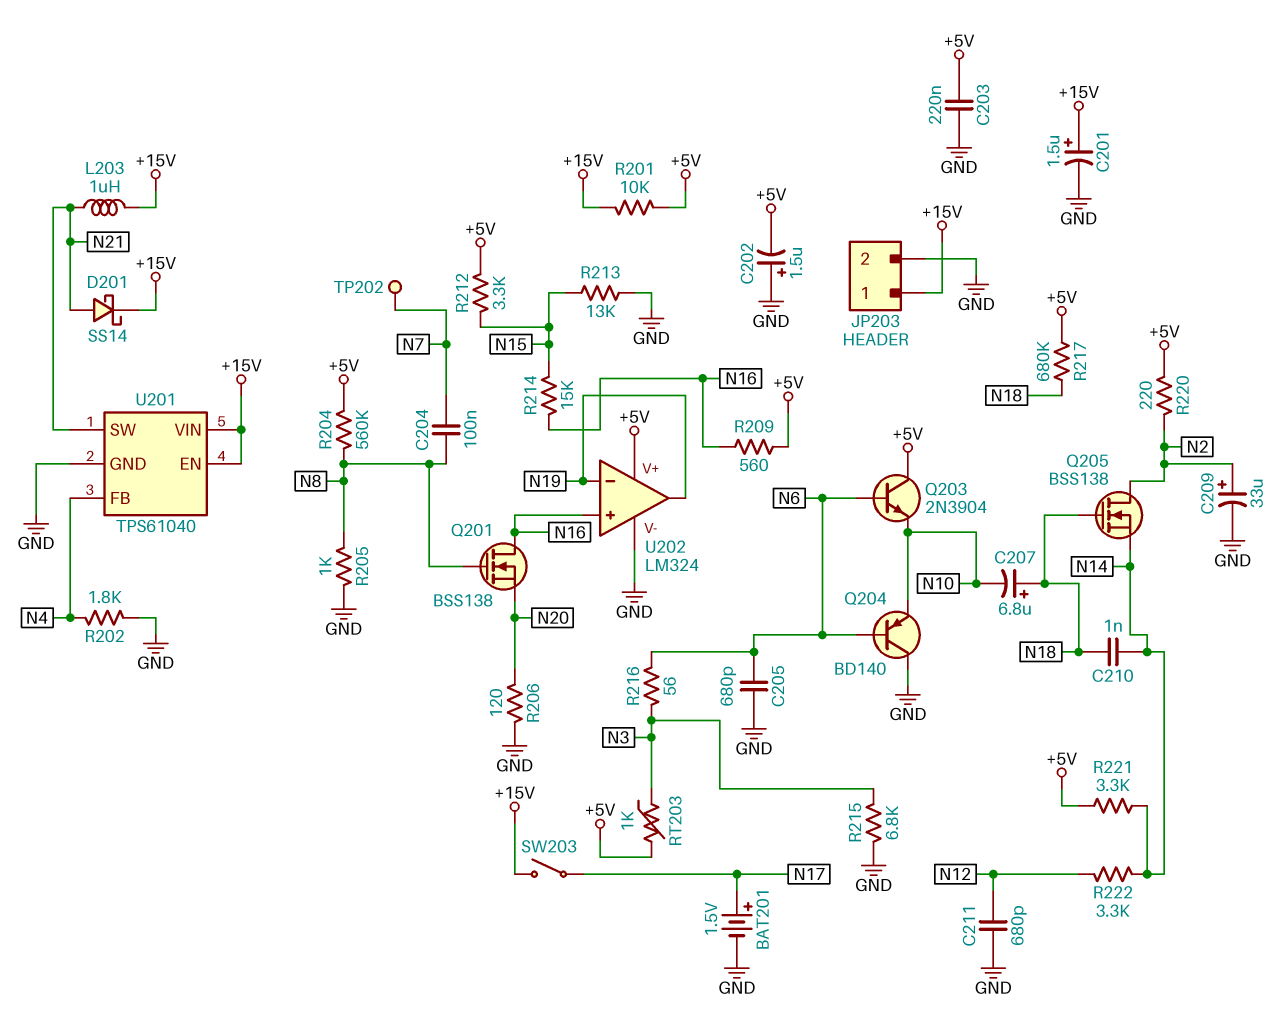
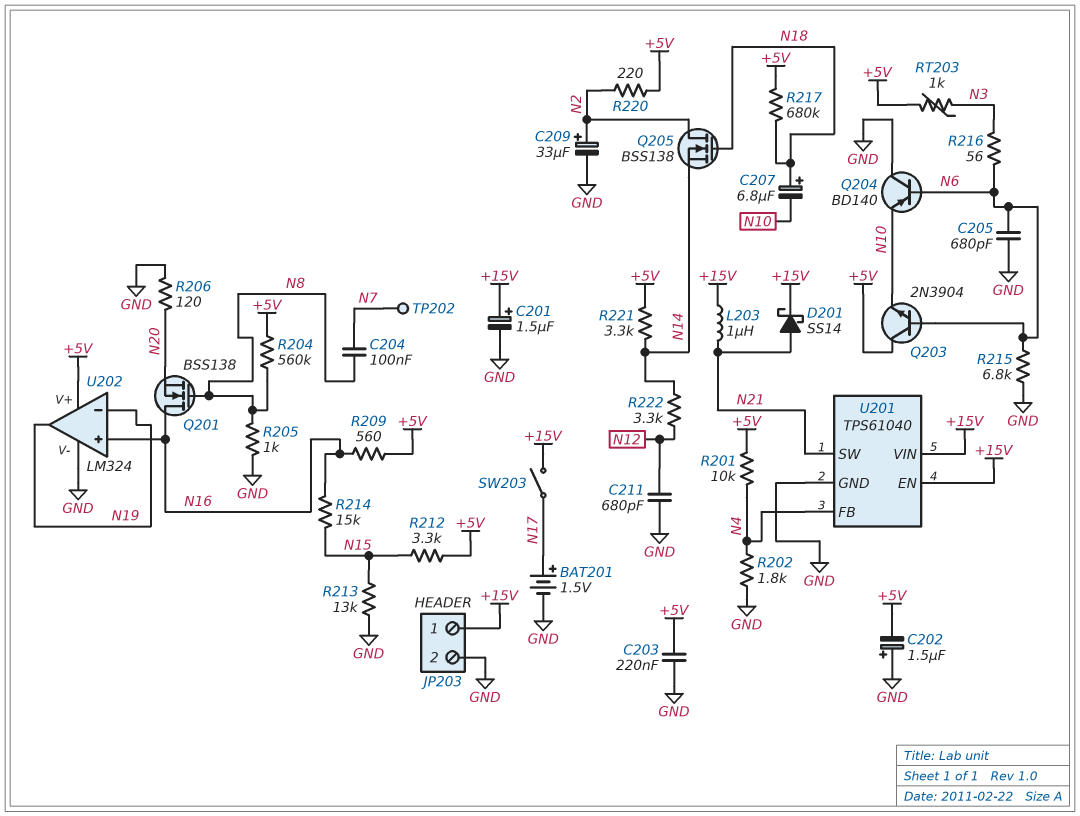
C210: 1nF (N14, N18) -> none
R201: 10k (+5V, +15V) -> 10k (+5V, N4)
R215: 6.8k (GND, N3) -> 6.8k (GND, N6)

